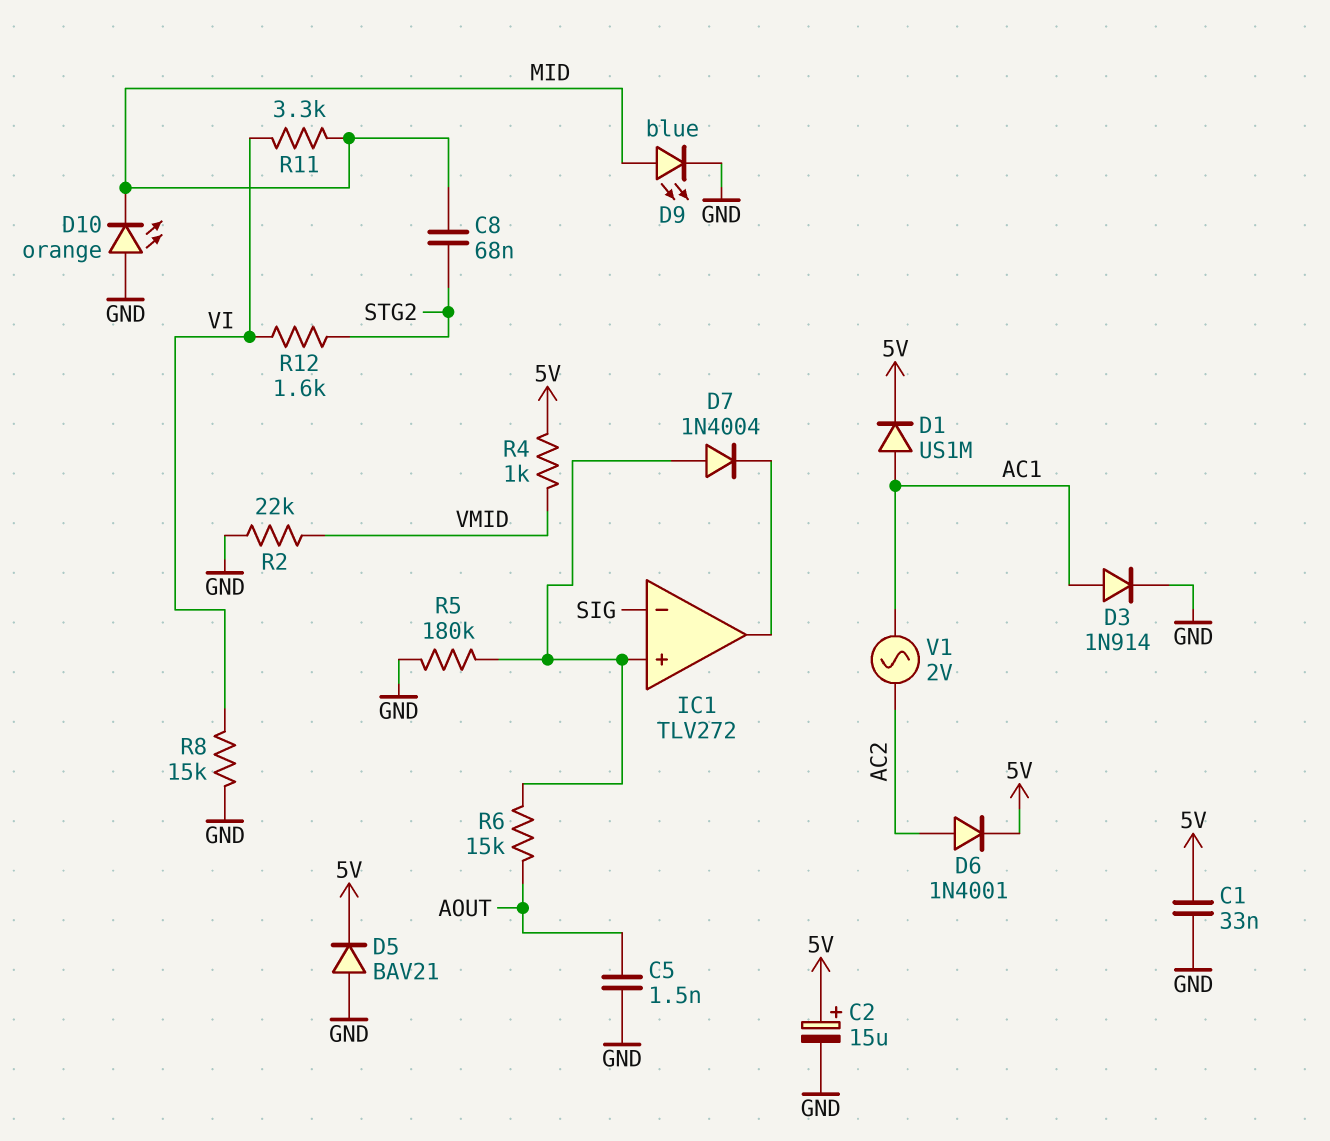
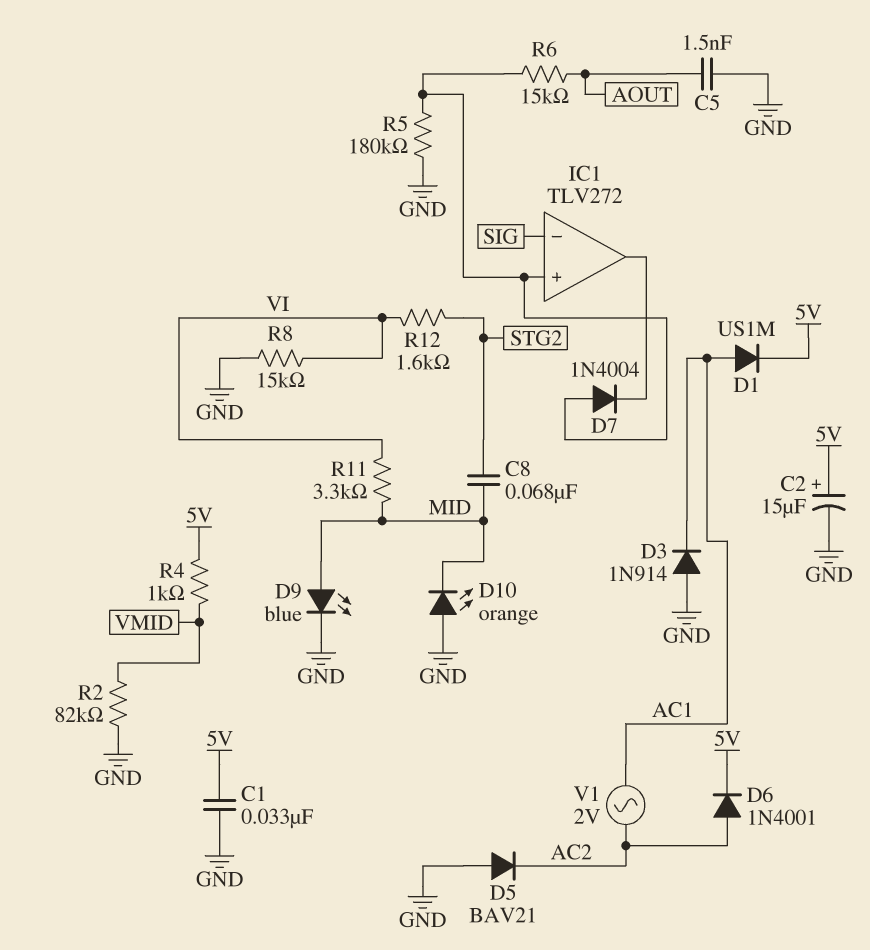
D3: diode 1N914 (A AC1, K GND) -> diode 1N914 (A GND, K AC1)
D5: diode BAV21 (A GND, K 5V) -> diode BAV21 (A GND, K AC2)
R2: 22k (GND, VMID) -> 82k (GND, VMID)

